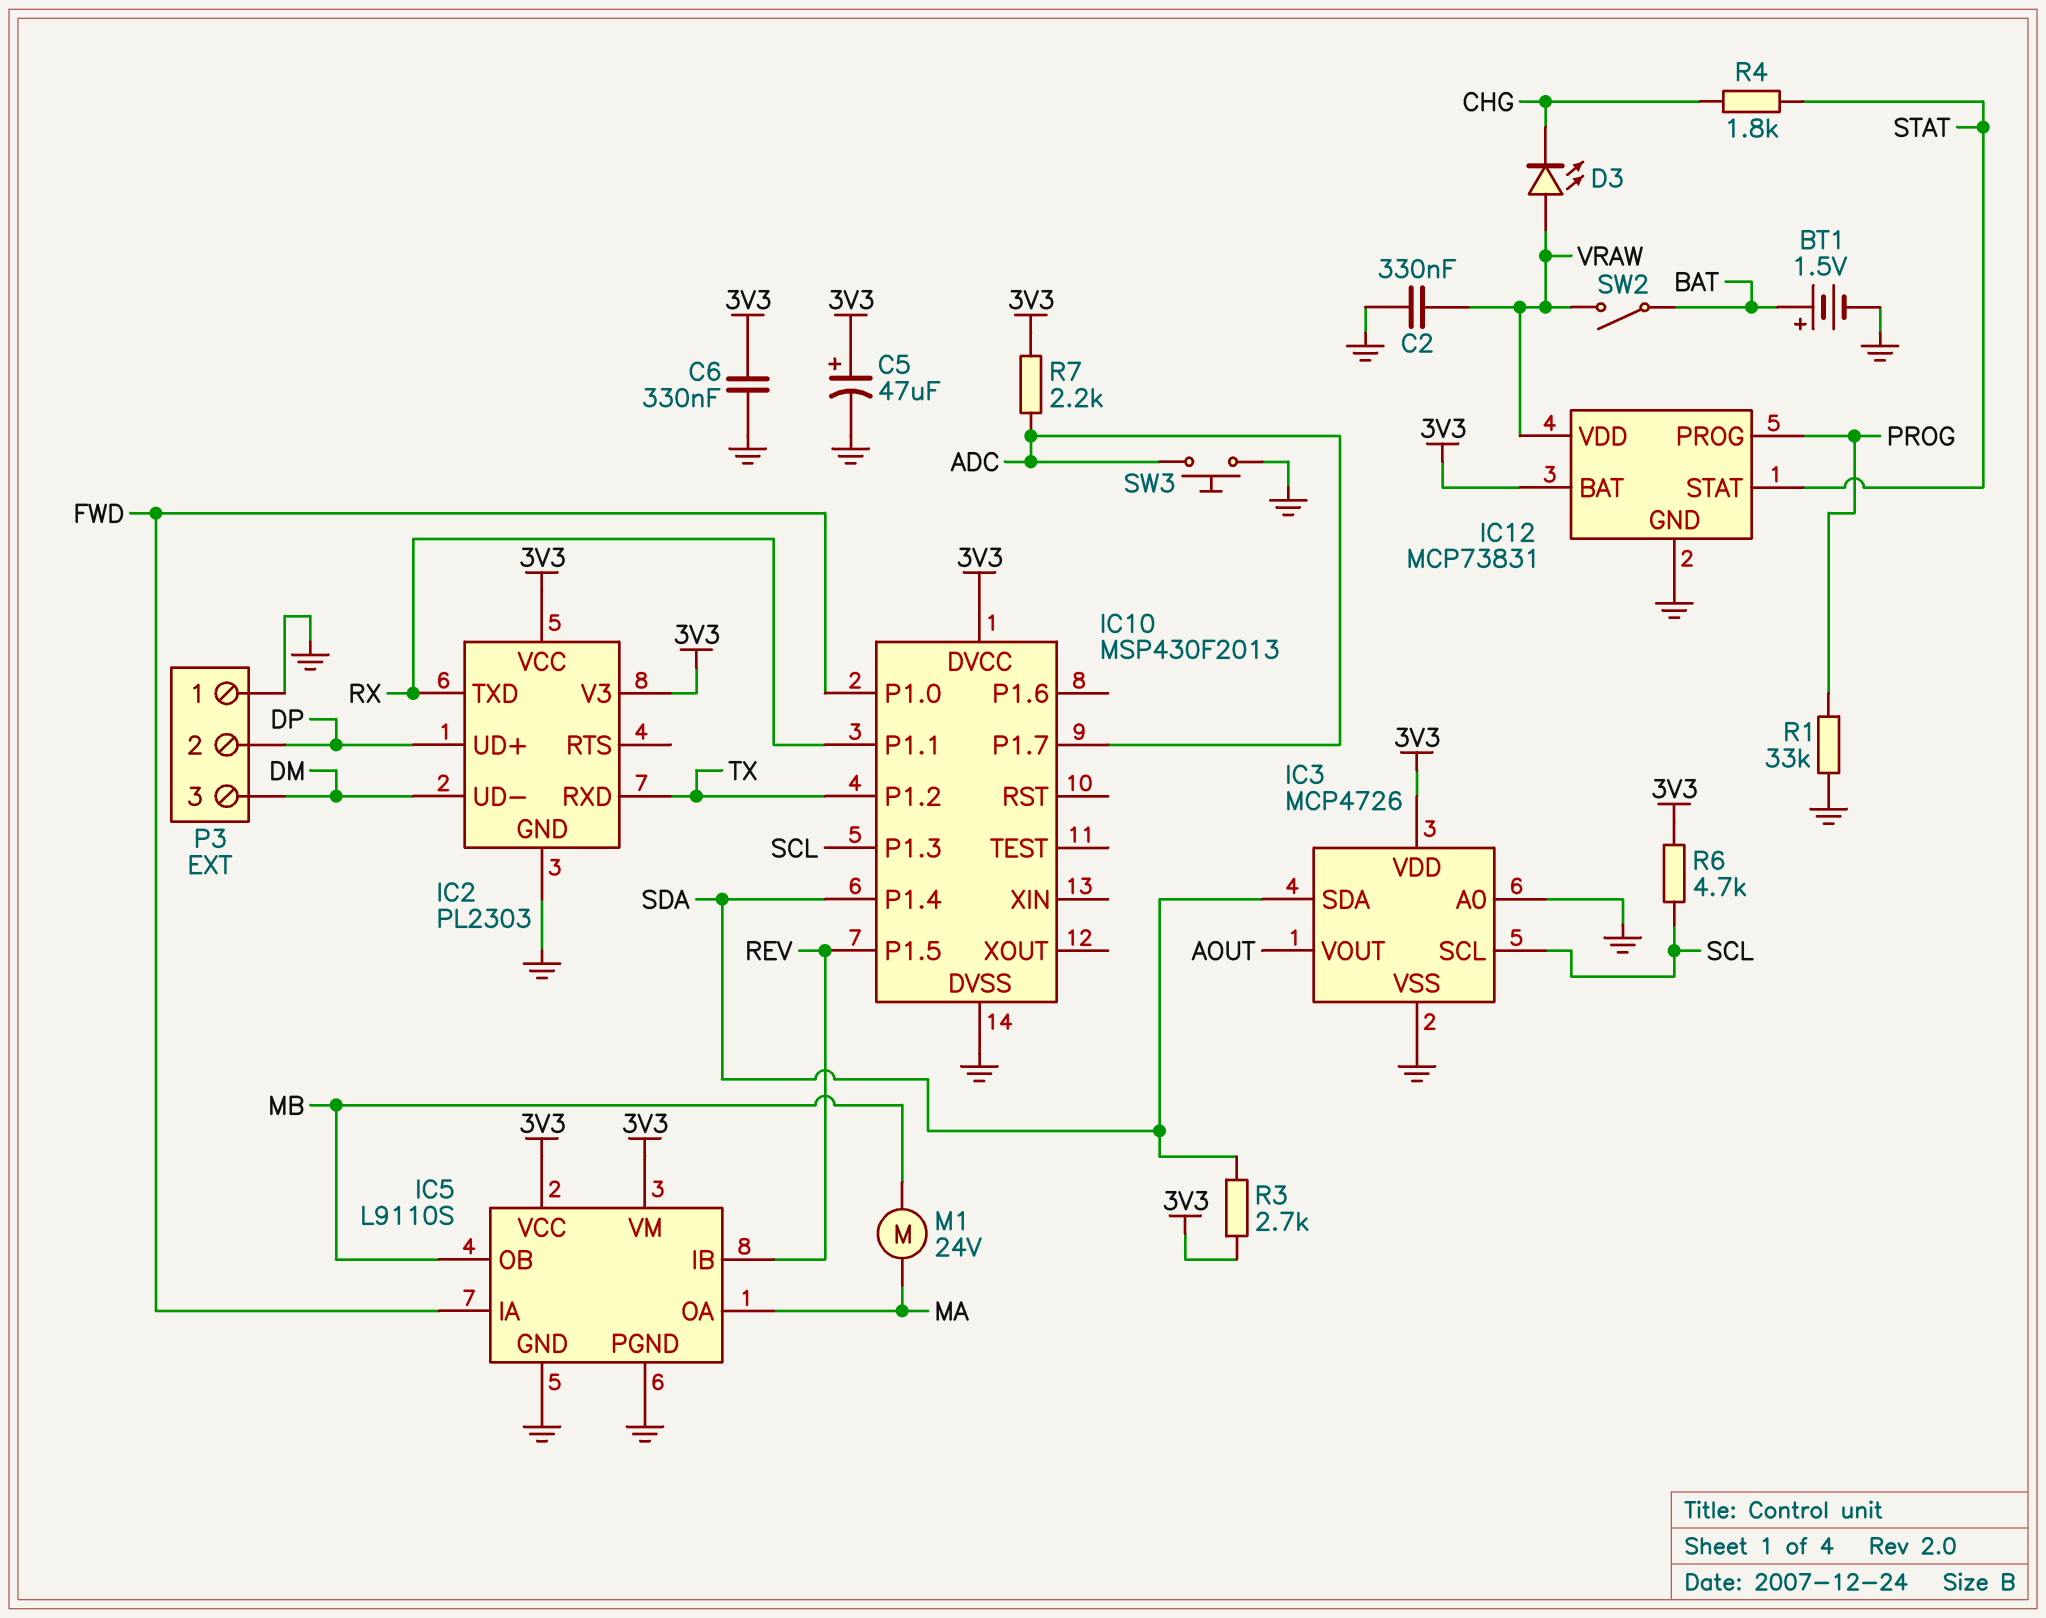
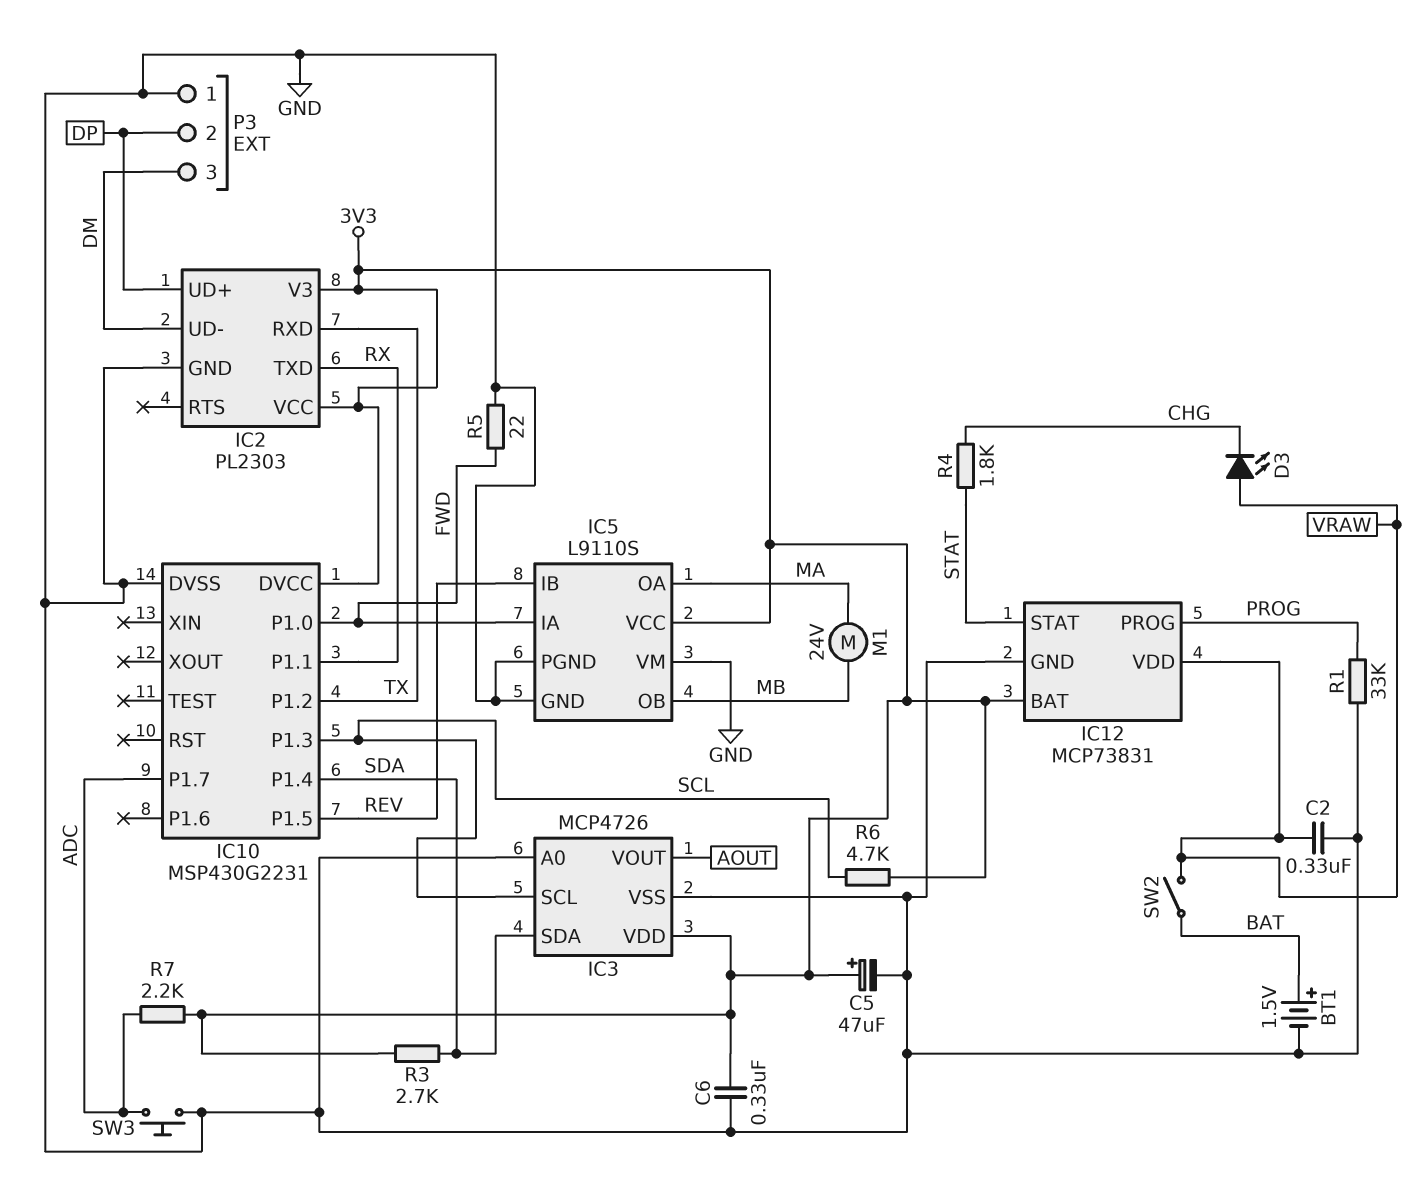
IC5 pin VM: 3V3 -> GND
IC10: MSP430F2013 -> MSP430G2231
R5: none -> 22 (FWD, GND)

